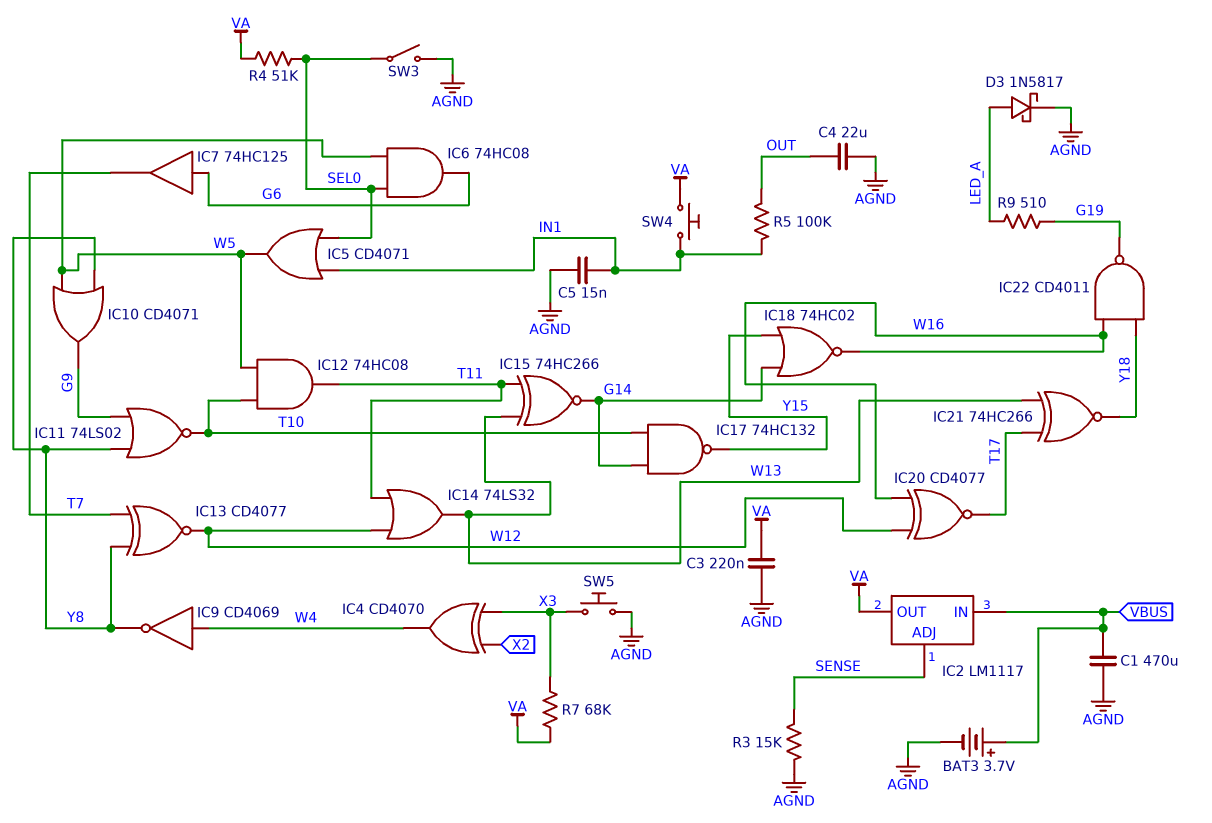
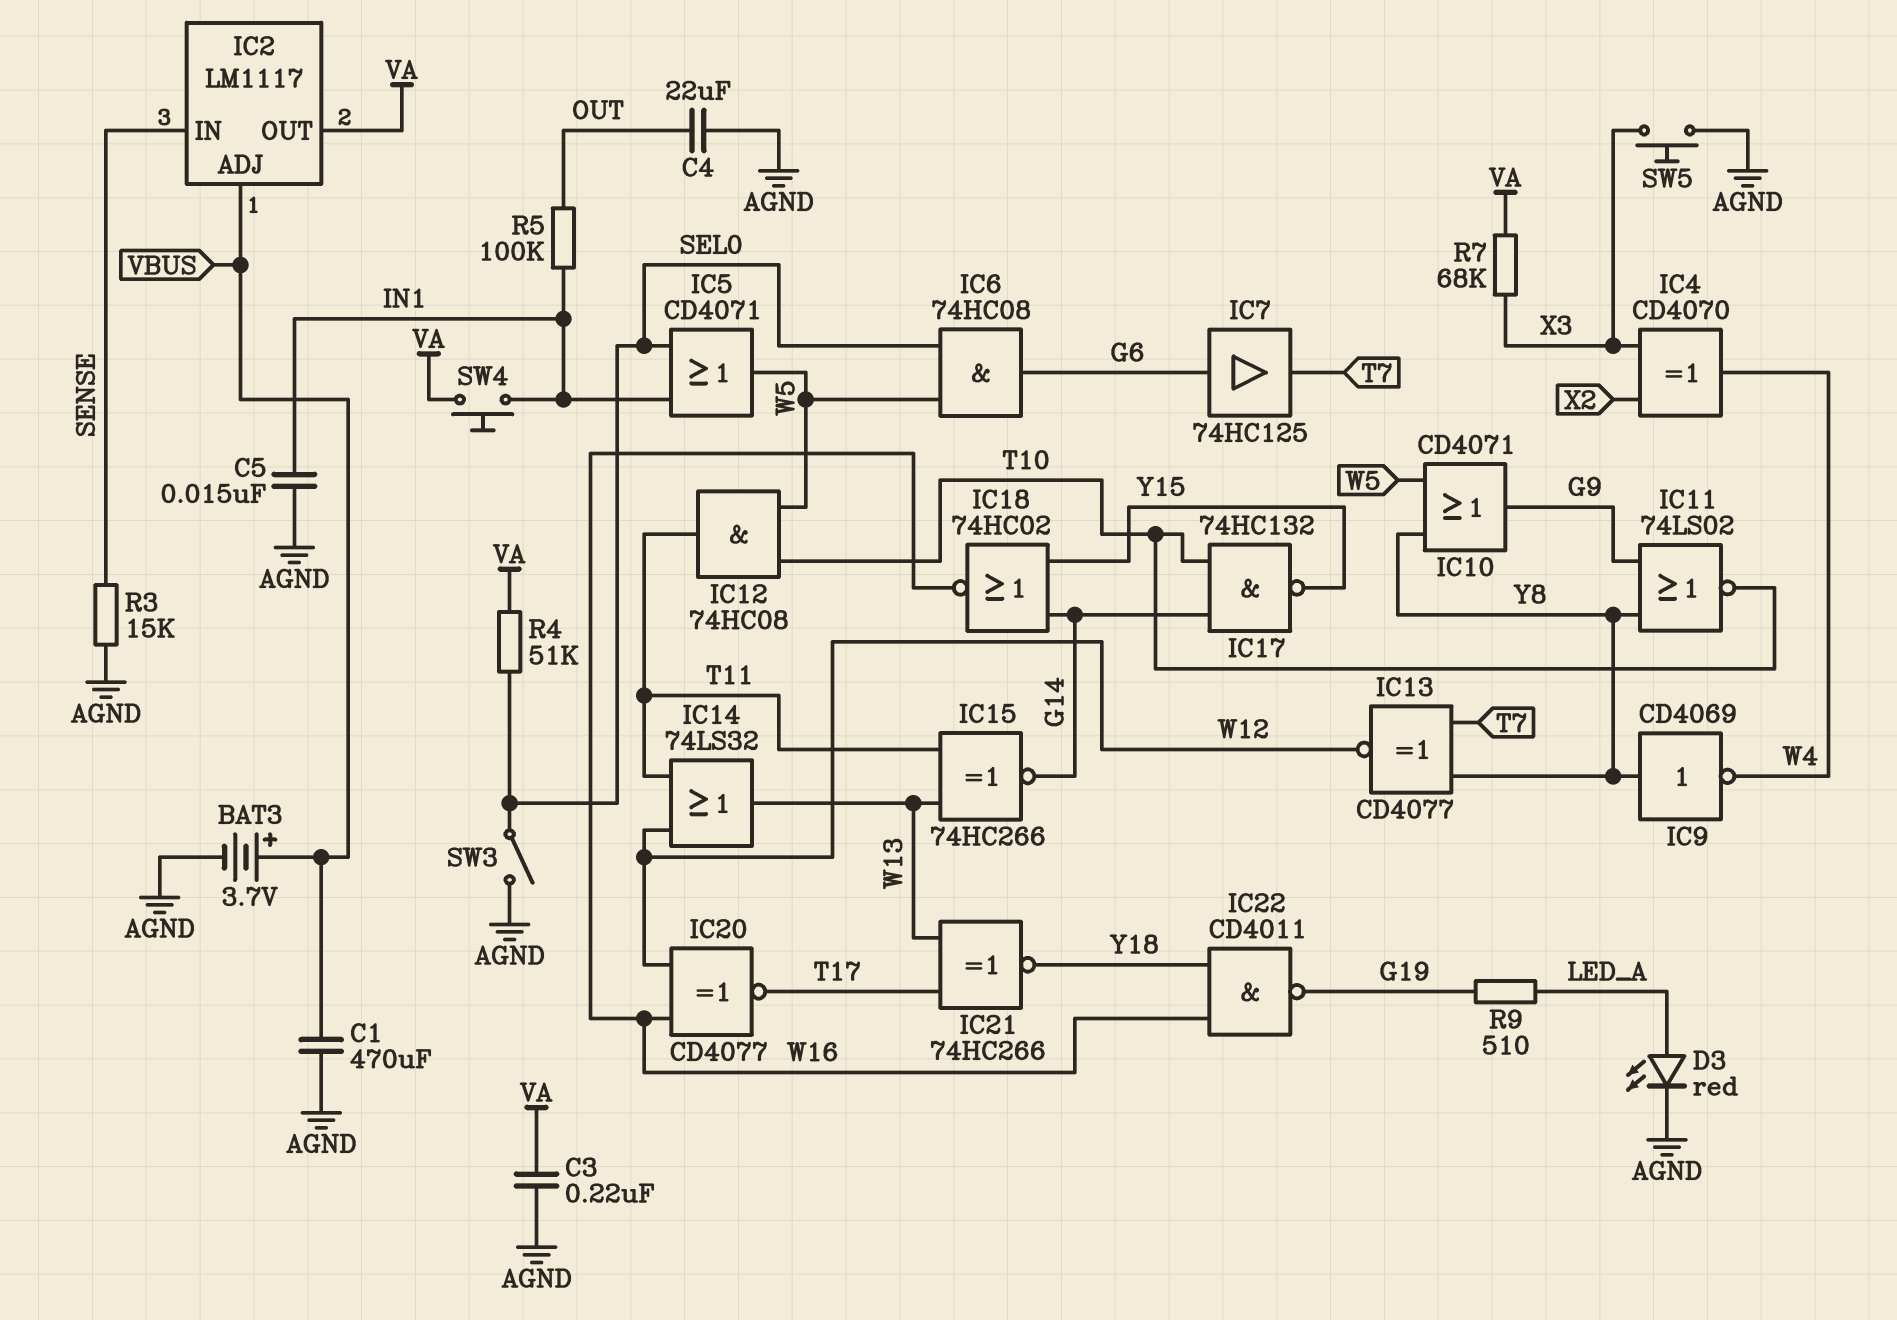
D3: schottky 1N5817 (A LED_A, K AGND) -> LED red (A LED_A, K AGND)
IC2 pin ADJ: SENSE -> VBUS
IC2 pin IN: VBUS -> SENSE
IC9: NOT CD4069 (in W4, out Y8) -> NOT CD4069 (in Y8, out W4)

